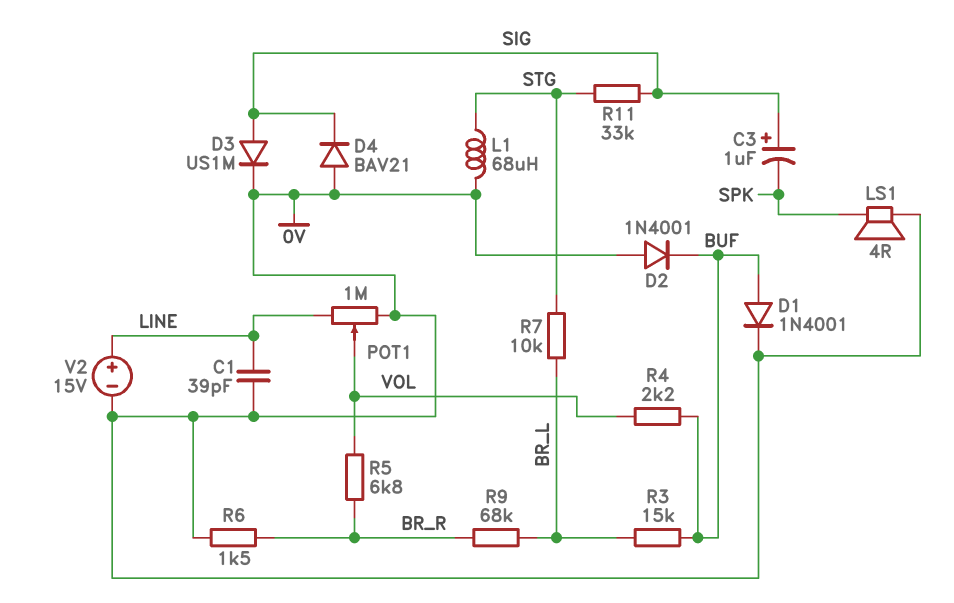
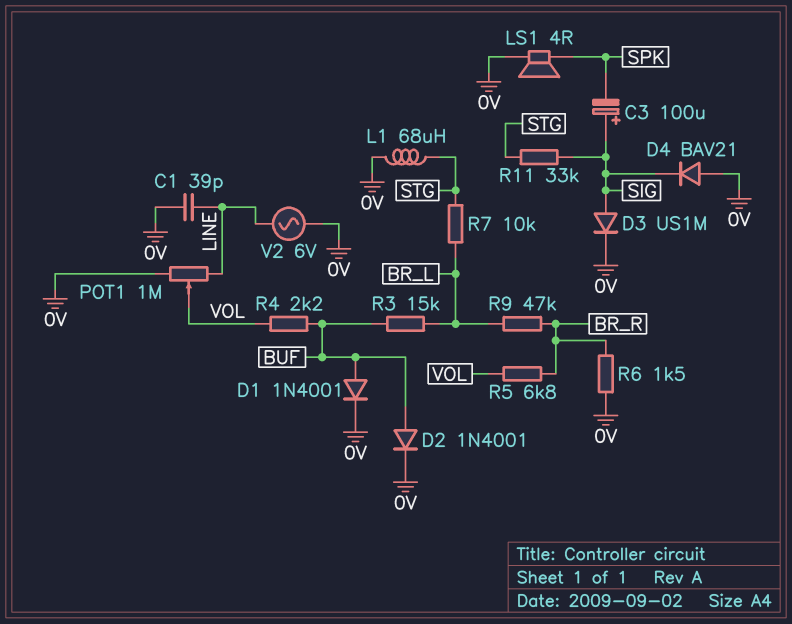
C3: 1uF (plus SIG, minus SPK) -> 100uF (plus SIG, minus SPK)
D2: diode 1N4001 (A 0V, K BUF) -> diode 1N4001 (A BUF, K 0V)
R9: 68k (BR_L, BR_R) -> 47k (BR_L, BR_R)
V2: 15V (plus LINE, minus 0V) -> AC 6V (0V, LINE)

